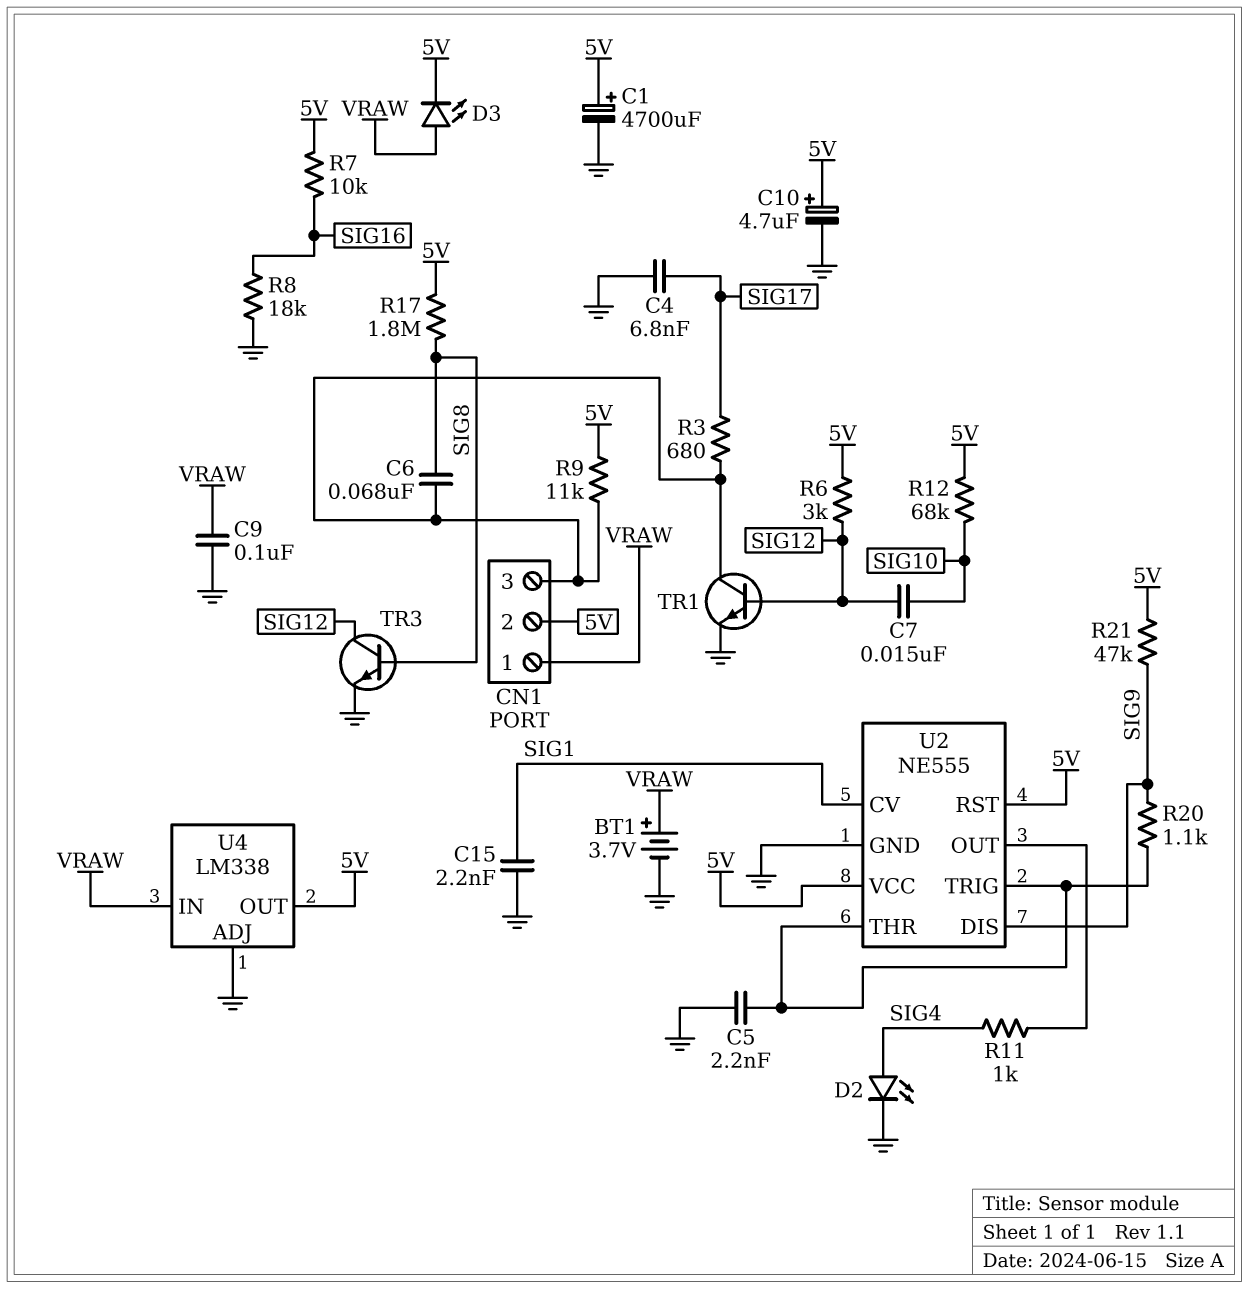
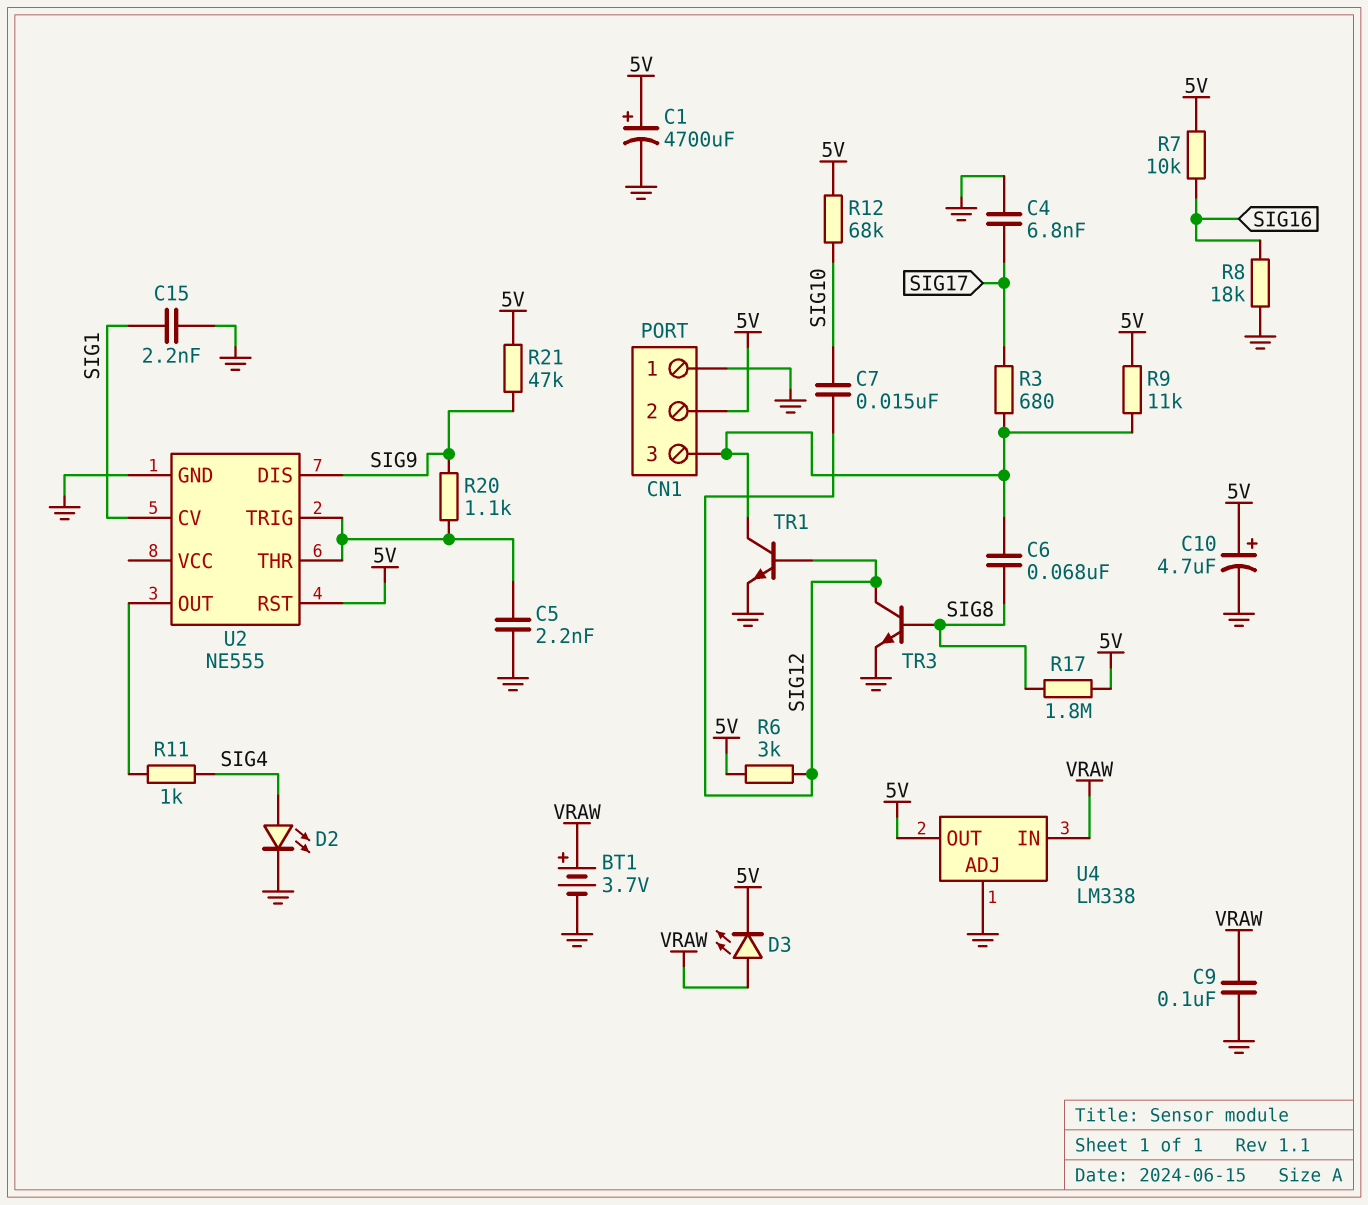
CN1 pin 1: VRAW -> GND
U2 pin VCC: 5V -> none

